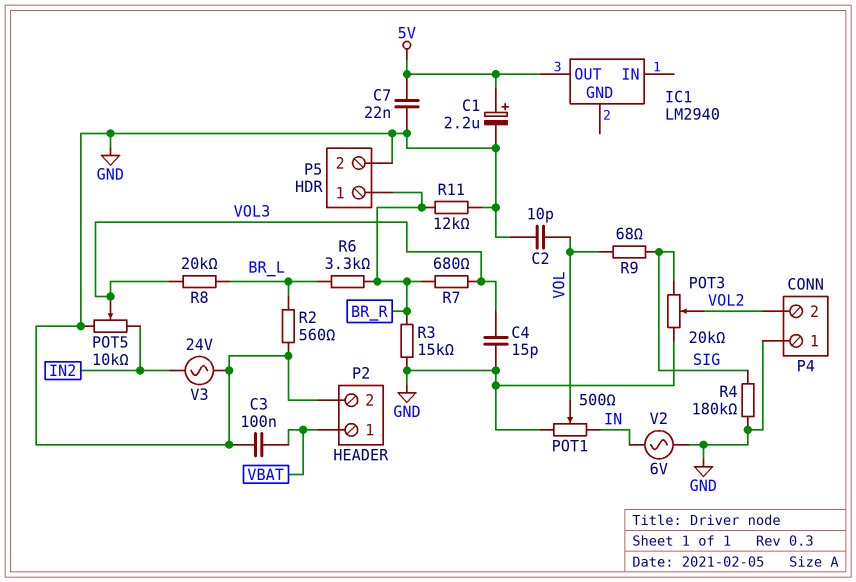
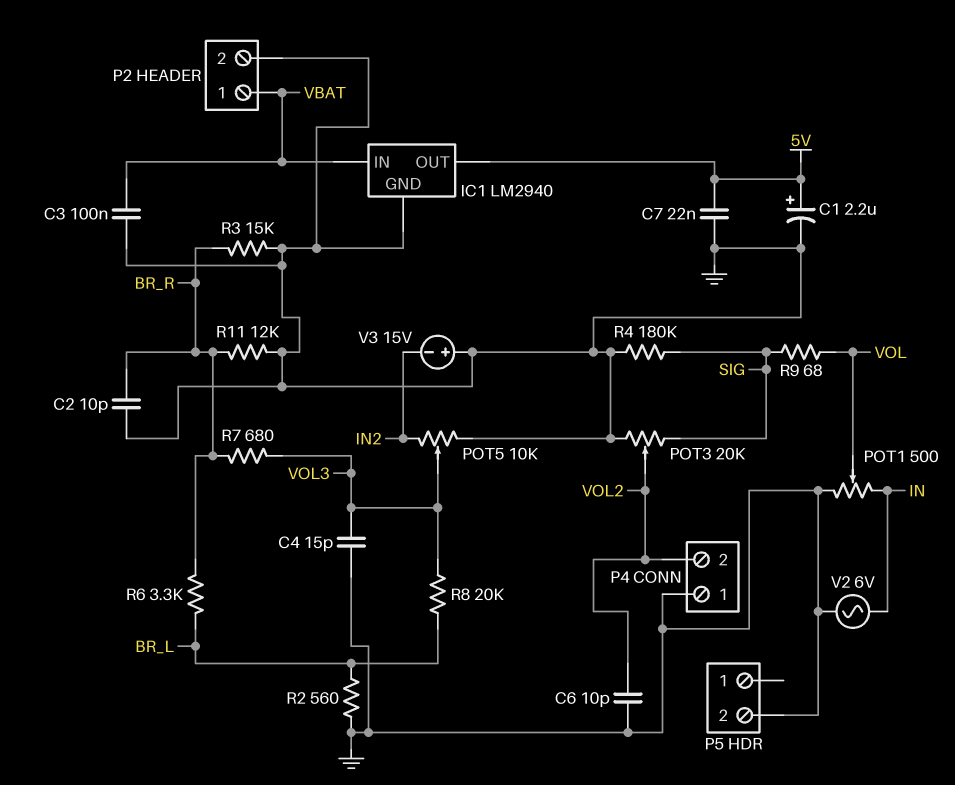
C2: 10pF (GND, VOL) -> 10pF (BR_R, GND)
C6: none -> 10pF (GND, VOL2)
IC1 pin GND: none -> GND
IC1 pin IN: none -> VBAT
P5 pin 1: BR_R -> none
V3: AC 24V (GND, IN2) -> 15V (plus GND, minus IN2)

